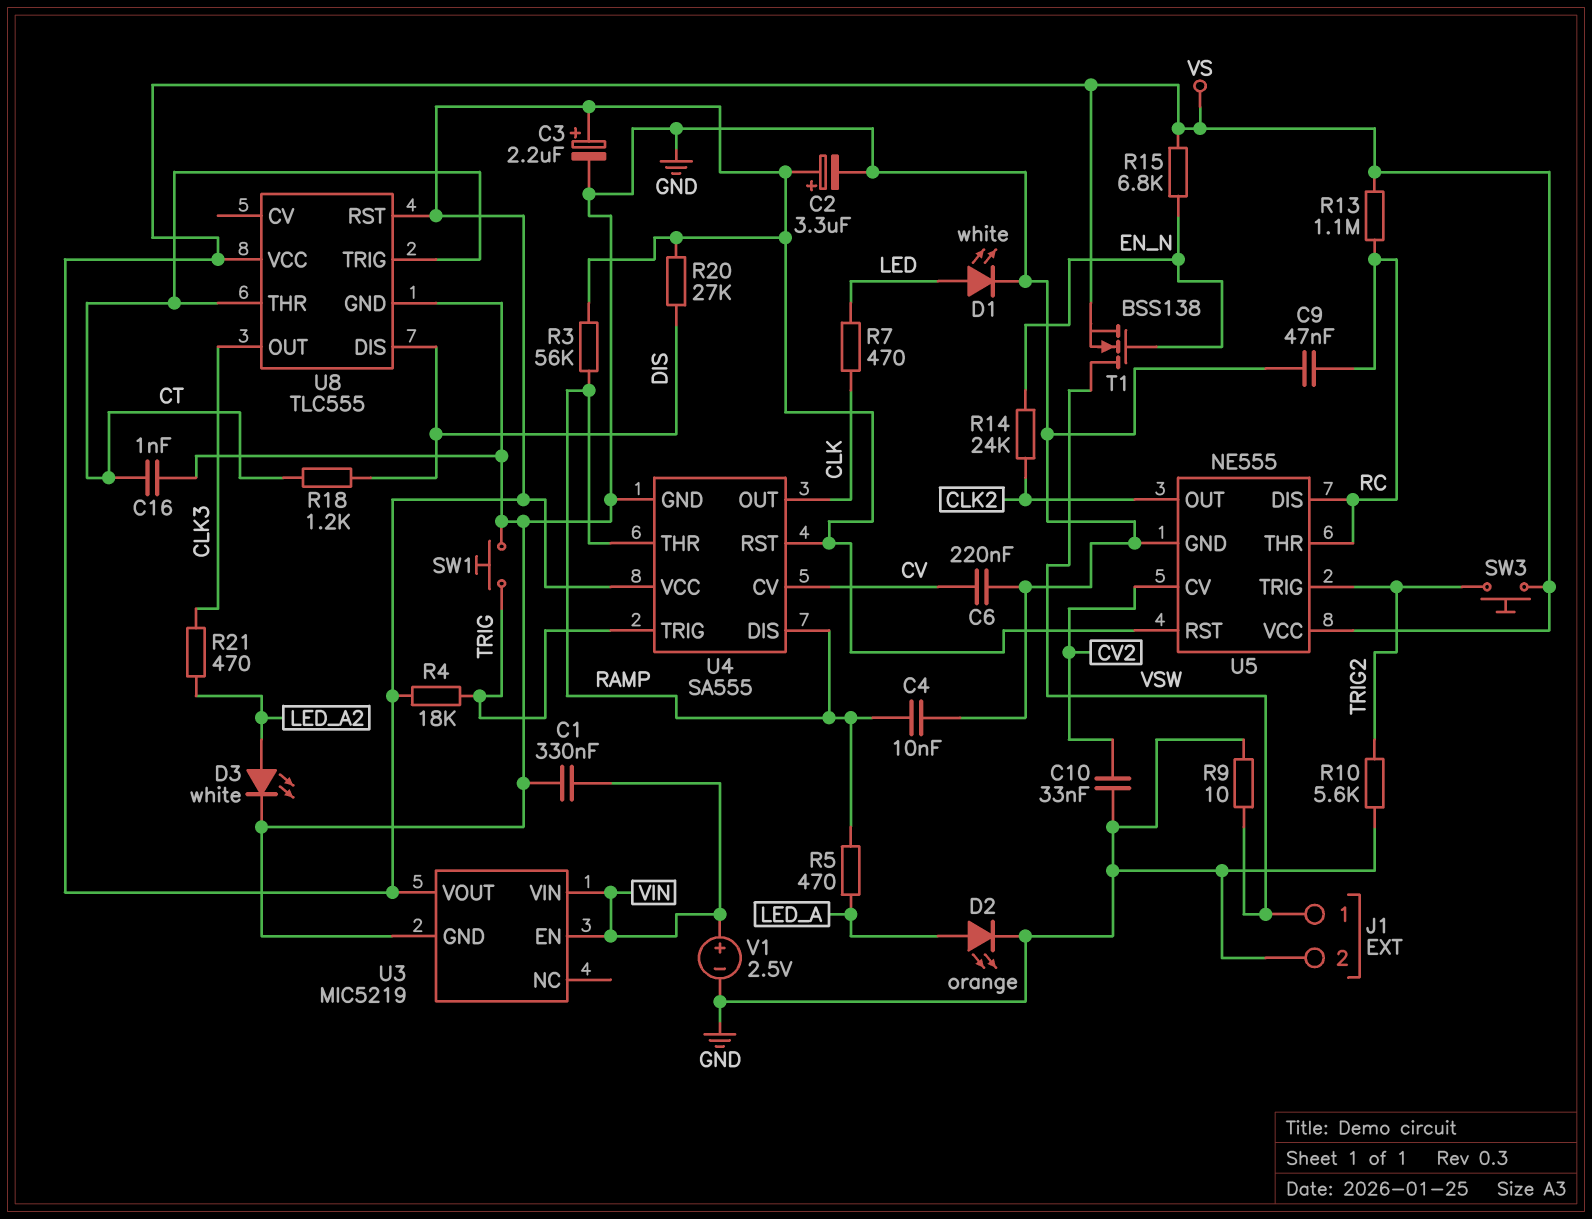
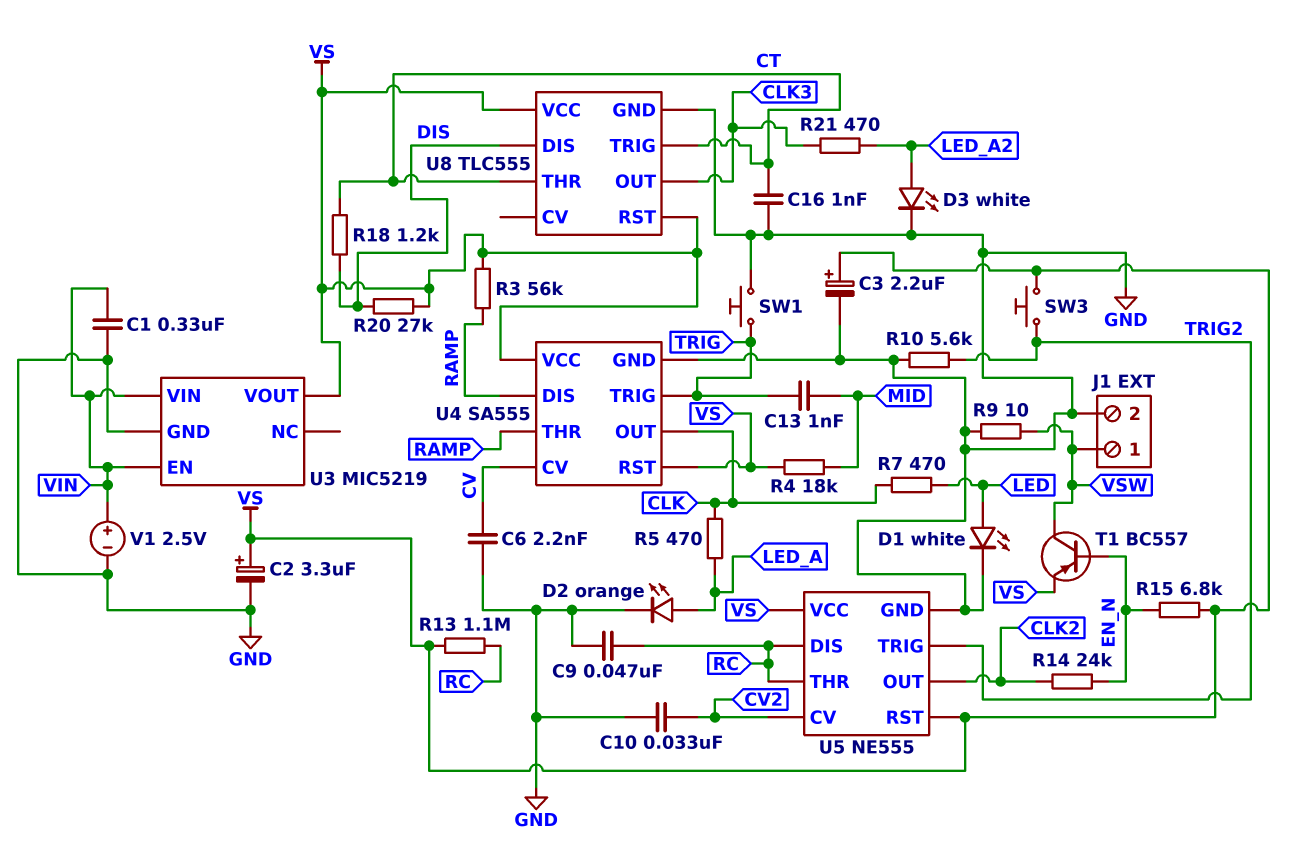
C4: 10nF (GND, RAMP) -> none
C6: 220nF (CV, GND) -> 2.2nF (CV, GND)
C13: none -> 1nF (MID, TRIG)
R4: 18k (TRIG, VS) -> 18k (MID, VS)
R5: 470 (LED_A, RAMP) -> 470 (CLK, LED_A)
T1: NMOS BSS138 (G EN_N, D VSW, S VS) -> PNP BC557 (B EN_N, C VSW, E VS)

